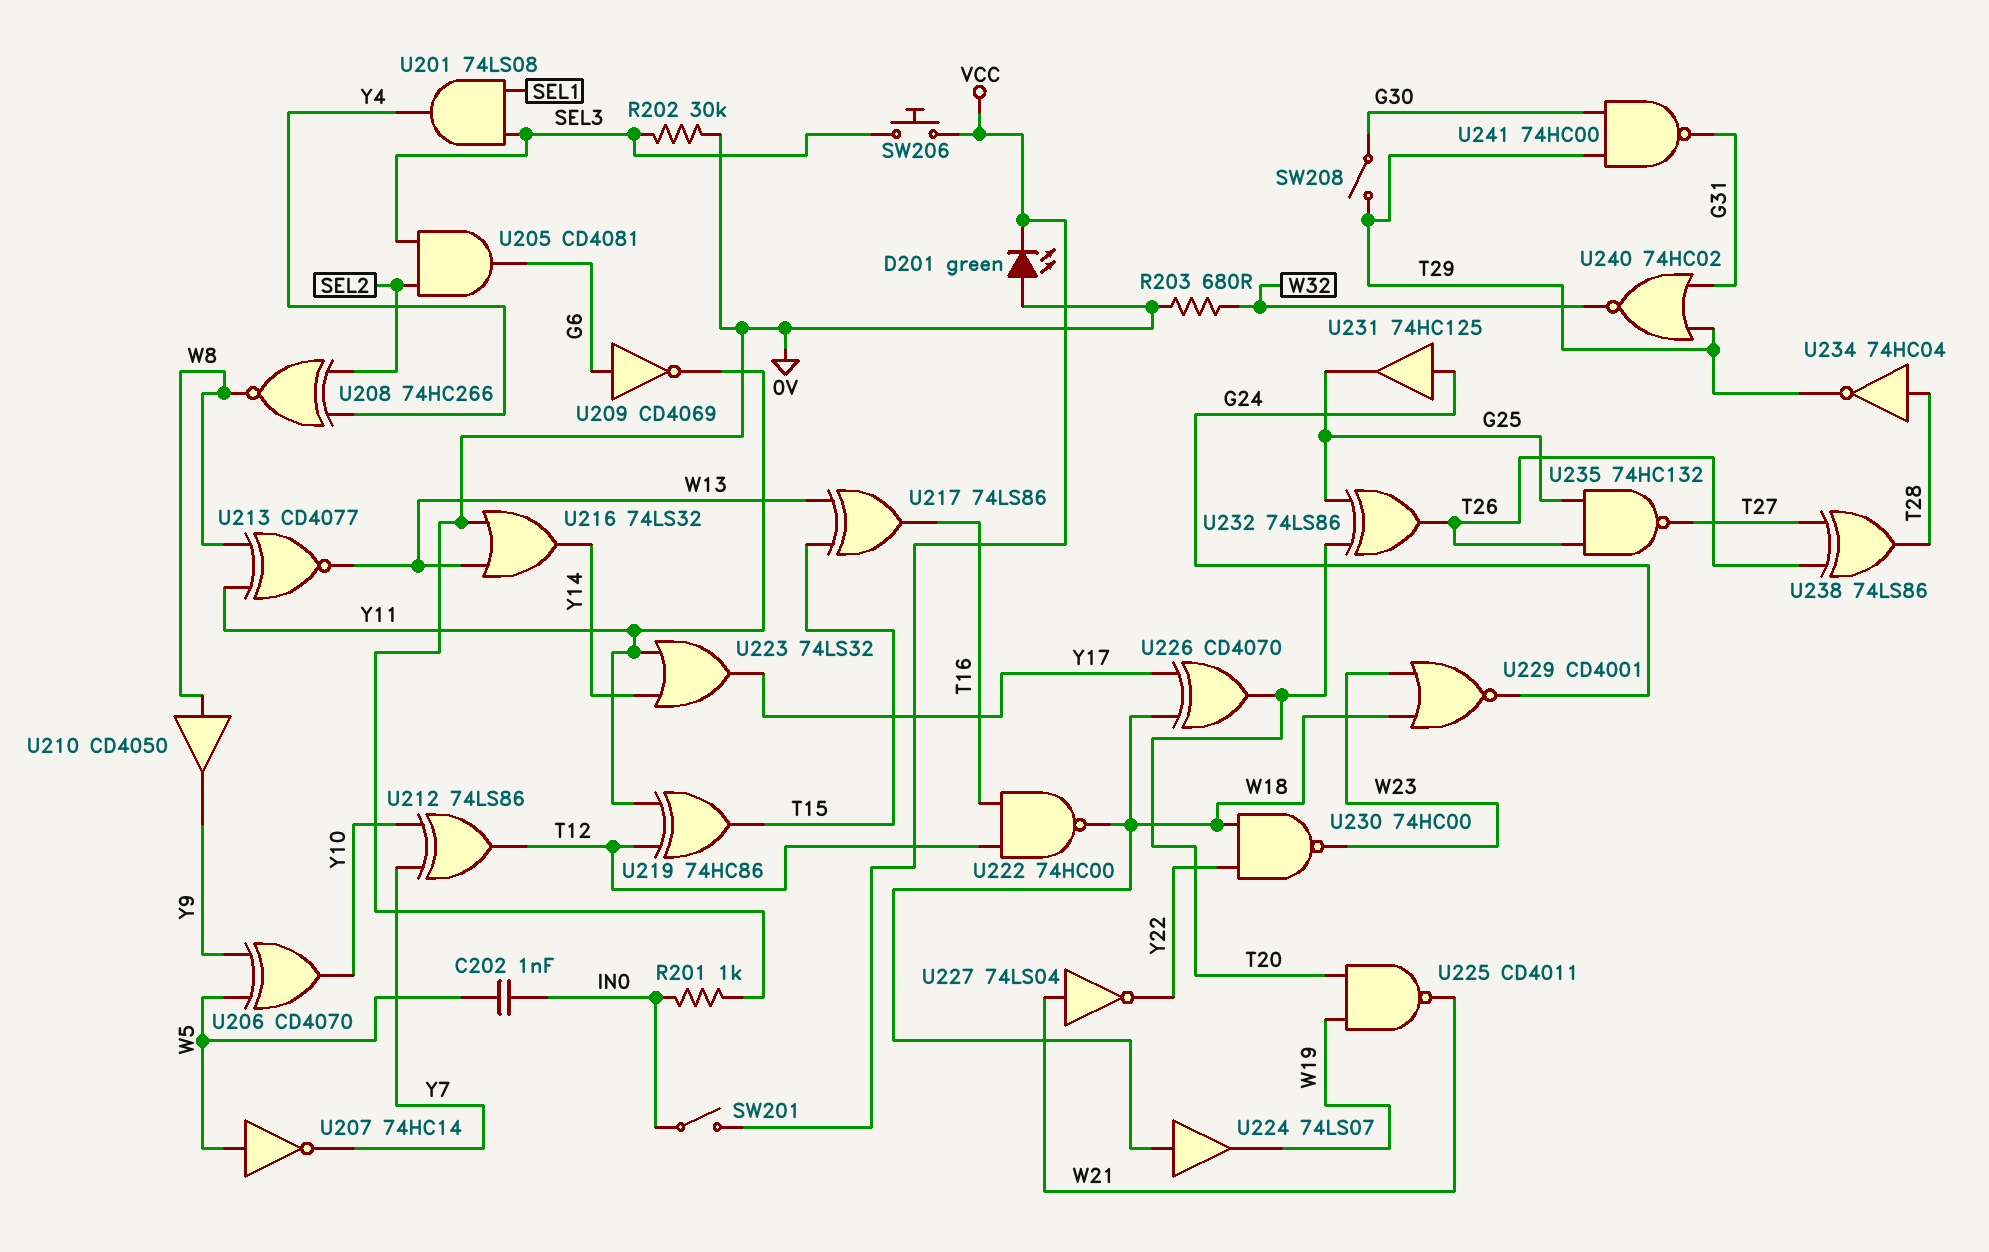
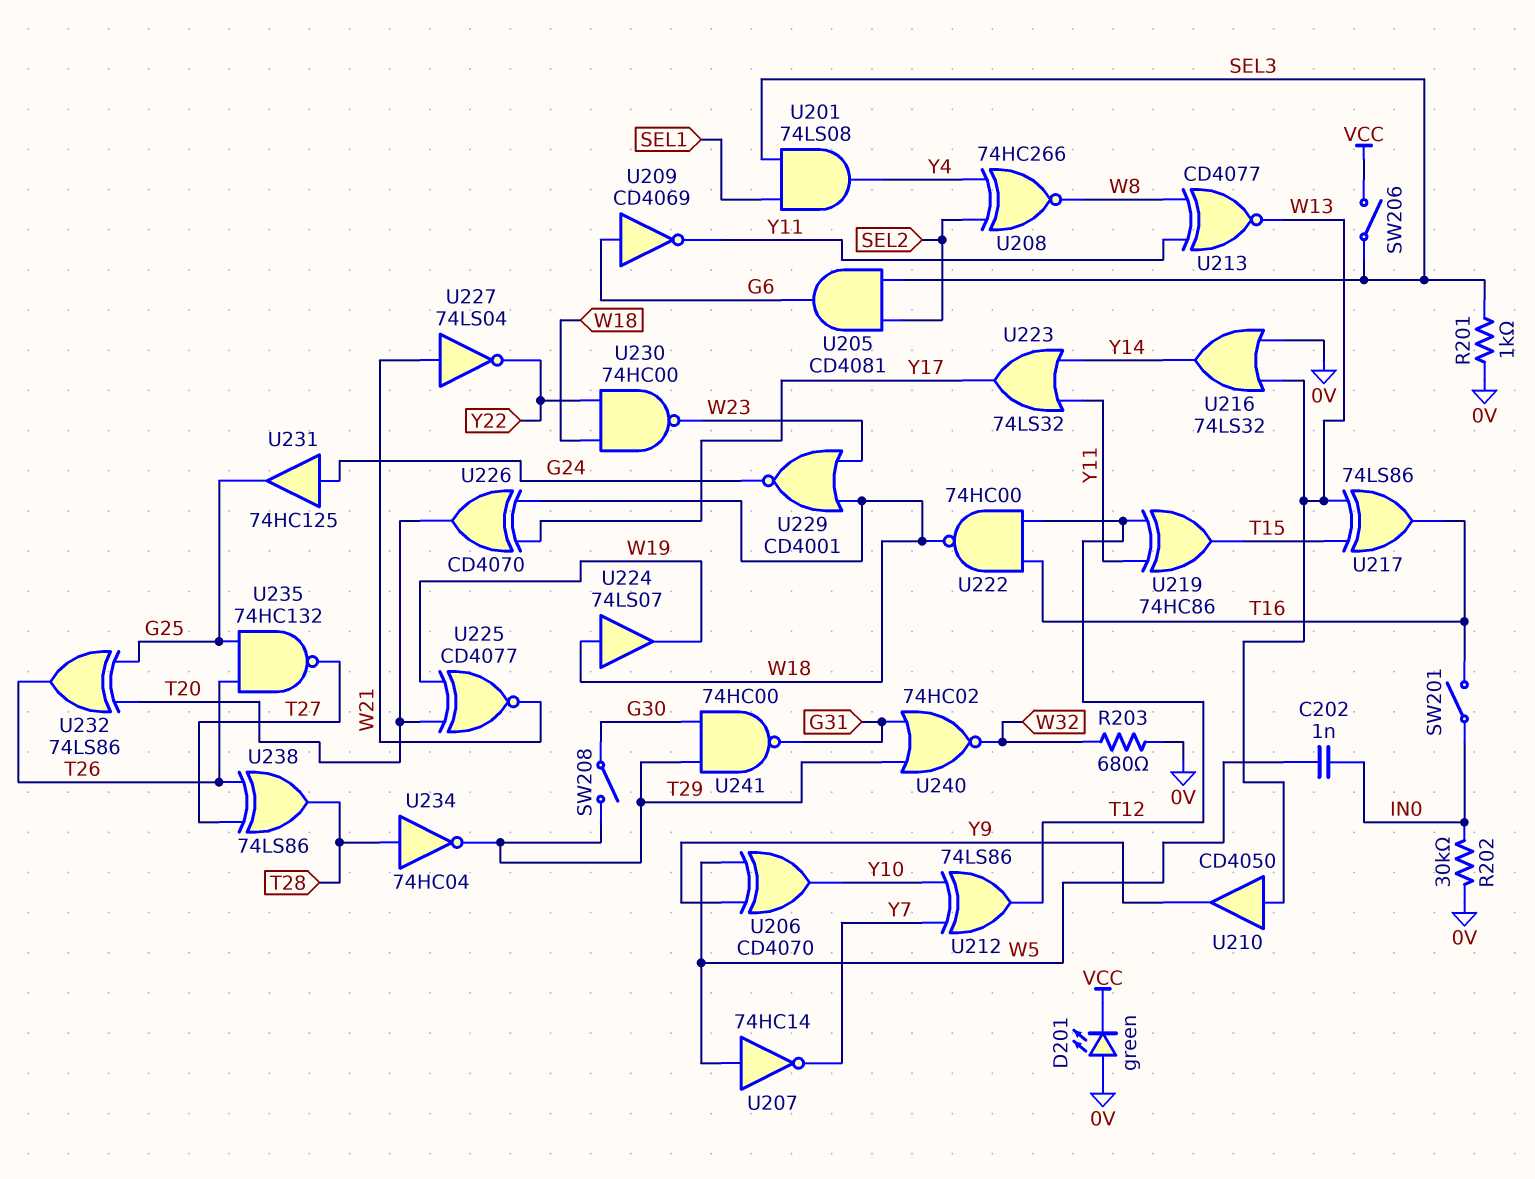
R201: 1k (0V, IN0) -> 1k (0V, SEL3)
R202: 30k (0V, SEL3) -> 30k (0V, IN0)
SW201: switch (IN0, VCC) -> switch (IN0, T16)
SW206: button (SEL3, VCC) -> switch (SEL3, VCC)
U210: buffer CD4050 (in W8, out Y9) -> buffer CD4050 (in W13, out Y9)
U225: NAND CD4011 (in T20, in W19, out W21) -> XNOR CD4077 (in T20, in W19, out W21)

